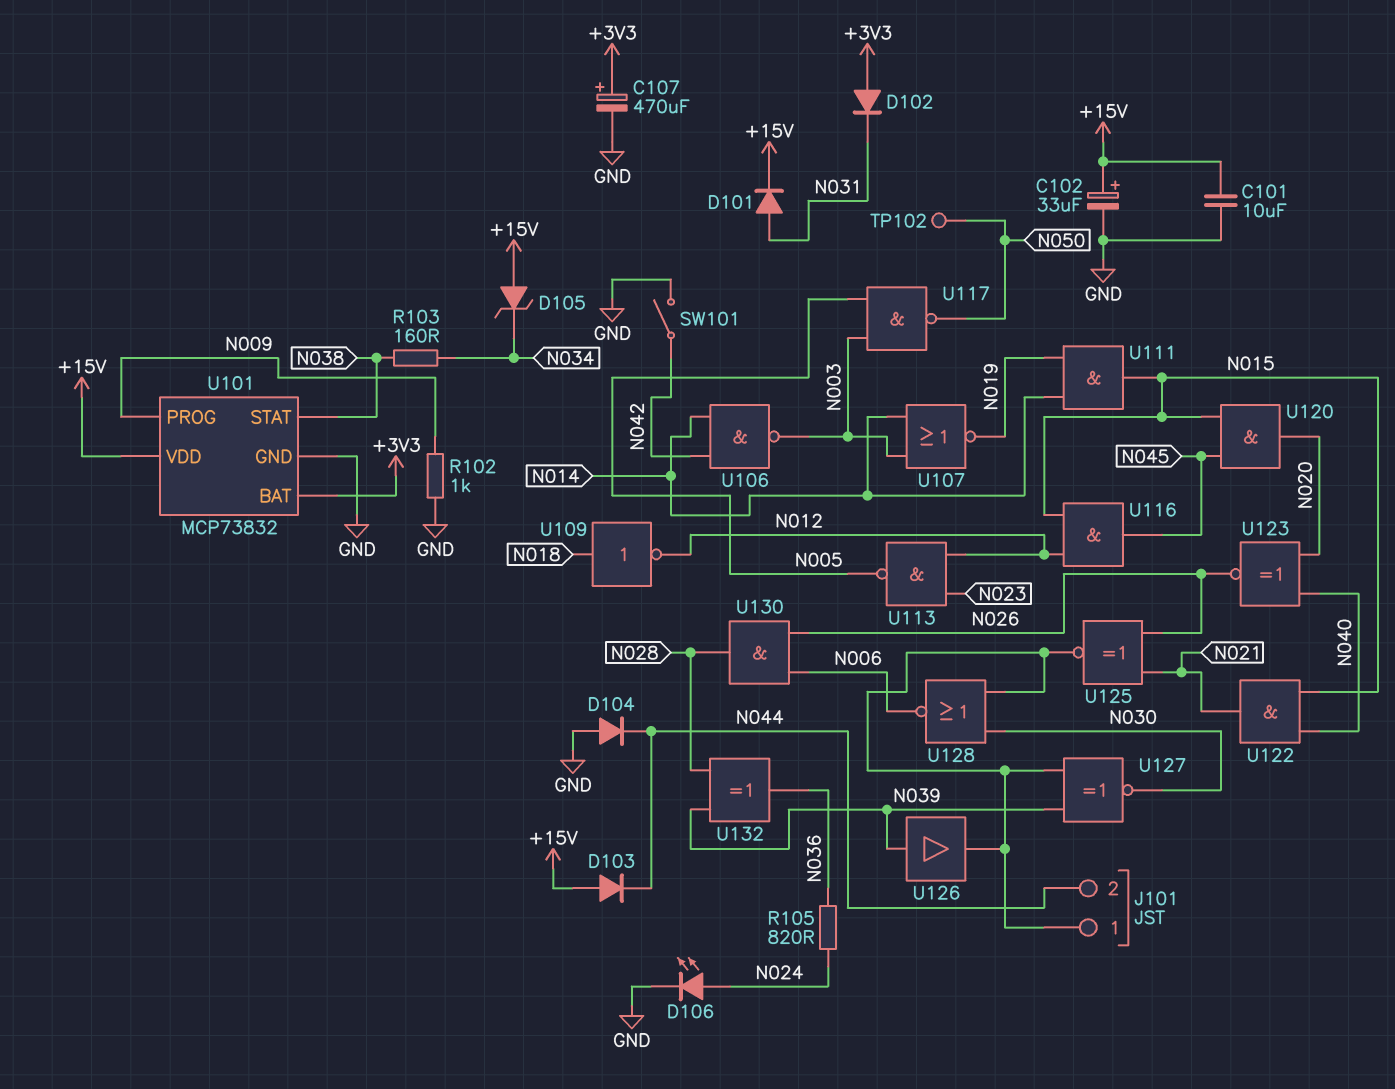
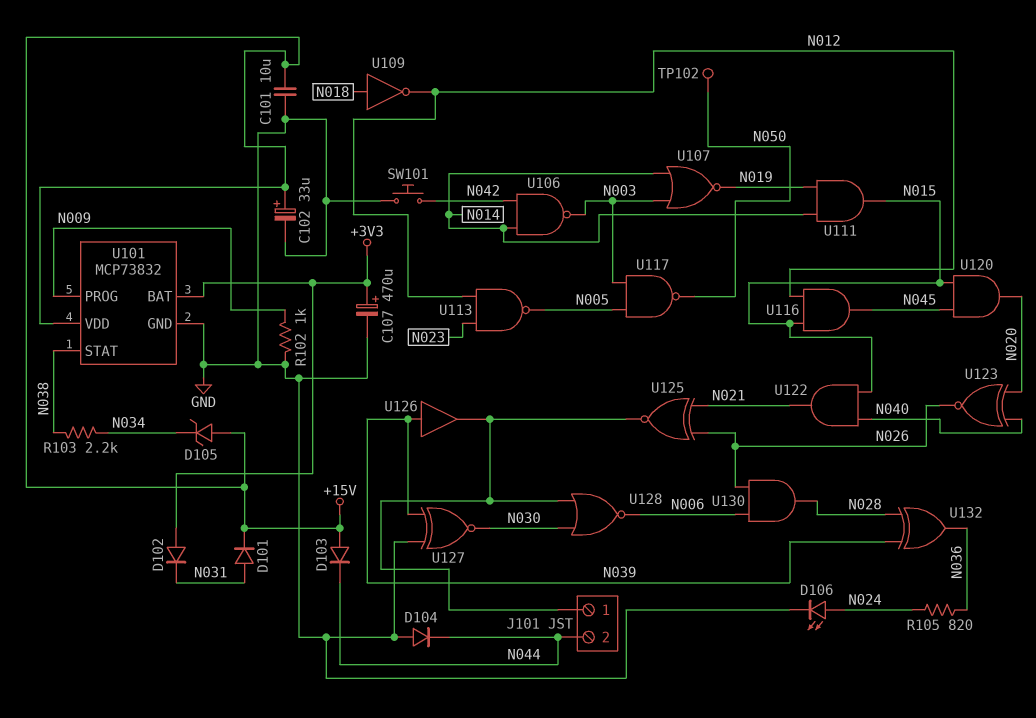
R103: 160 (N034, N038) -> 2.2k (N034, N038)
SW101: switch (GND, N042) -> button (GND, N042)
U127: XNOR (in J101/1, in N039, out N030) -> XNOR (in GND, in N039, out N030)

